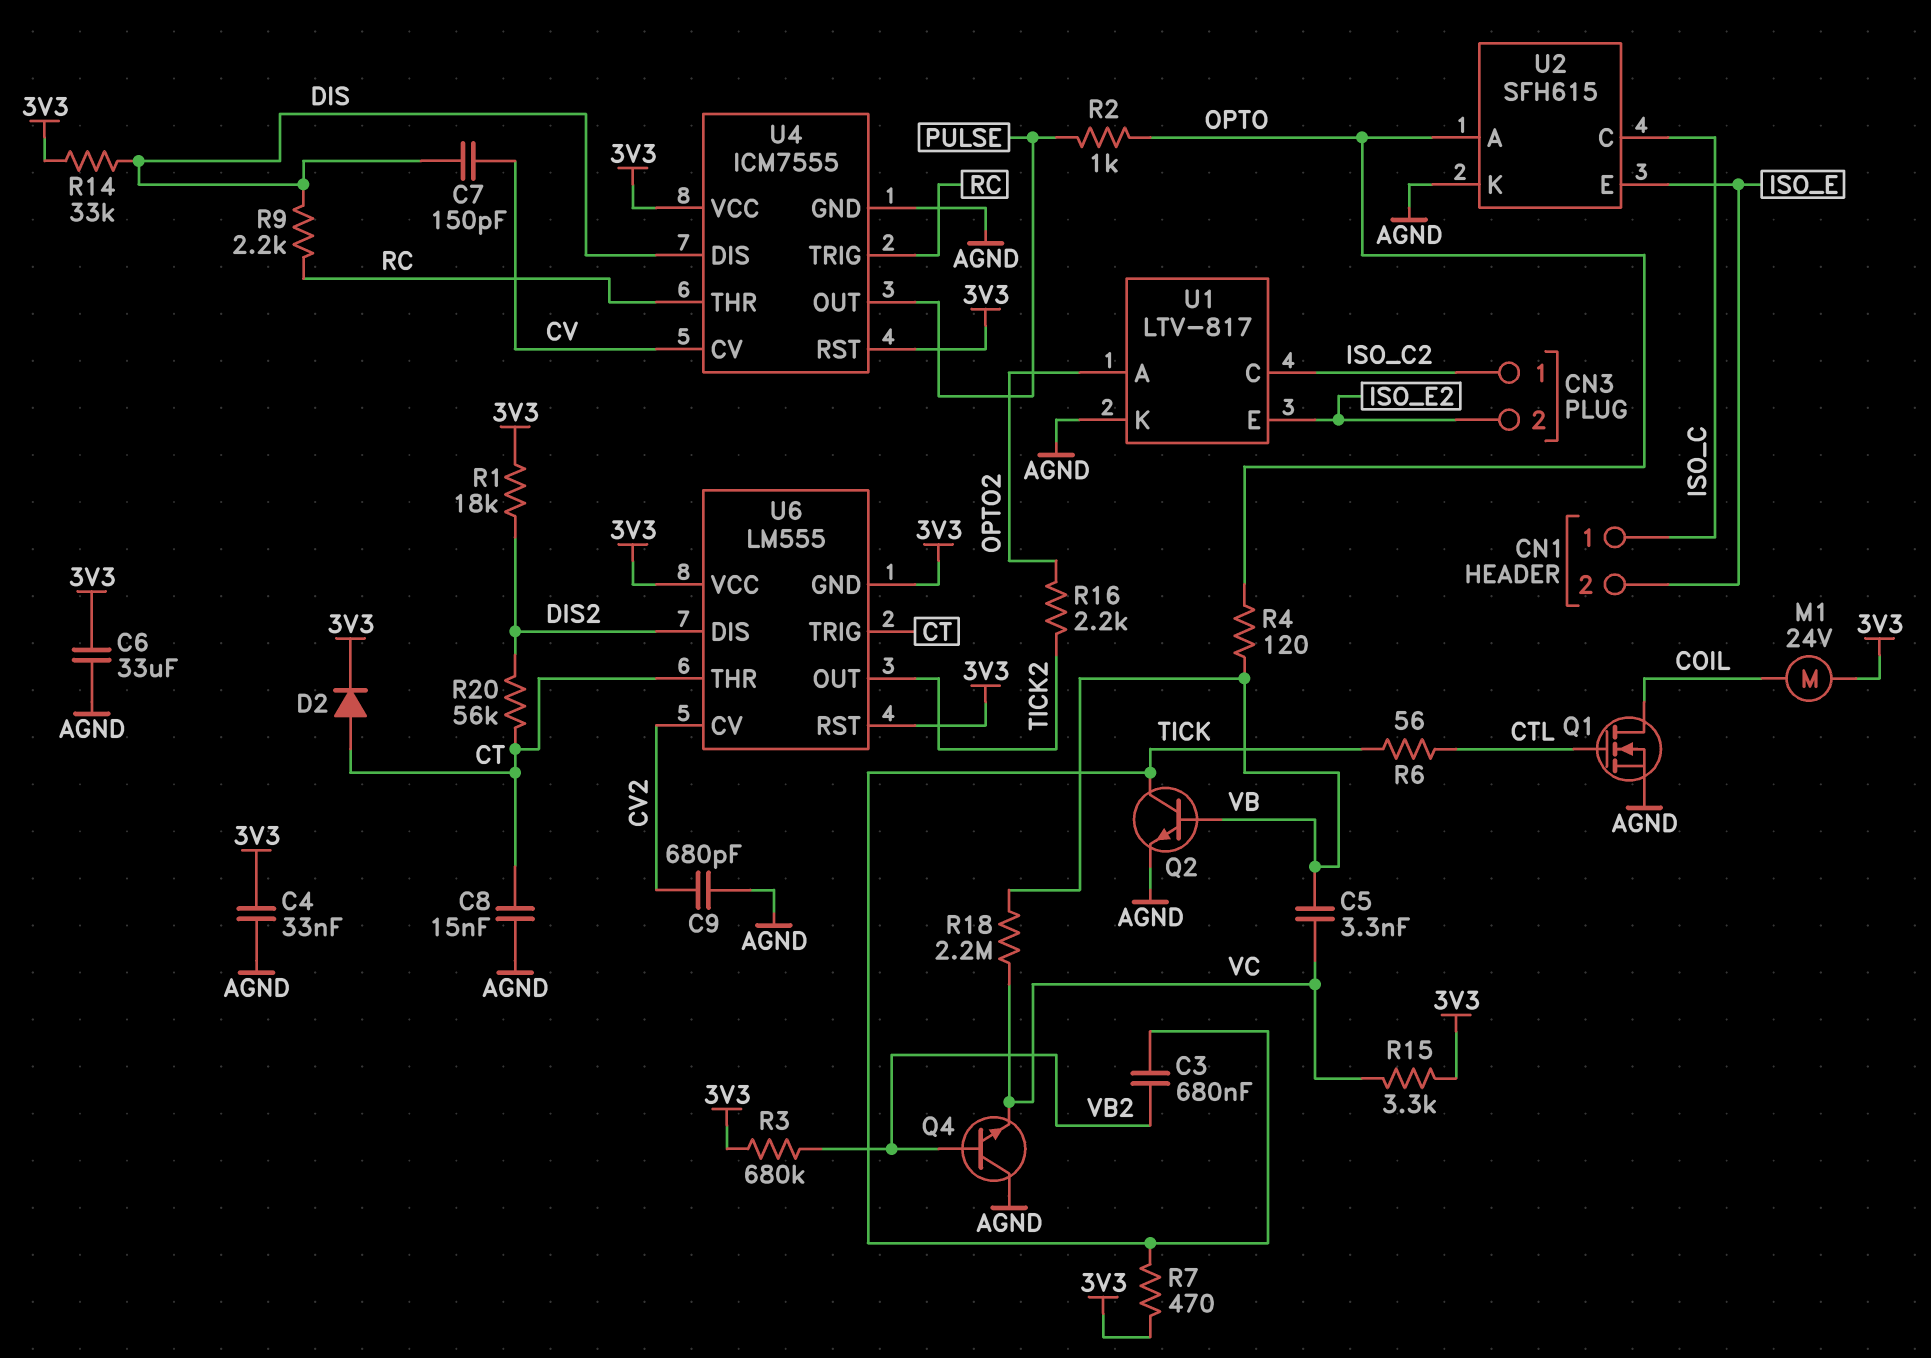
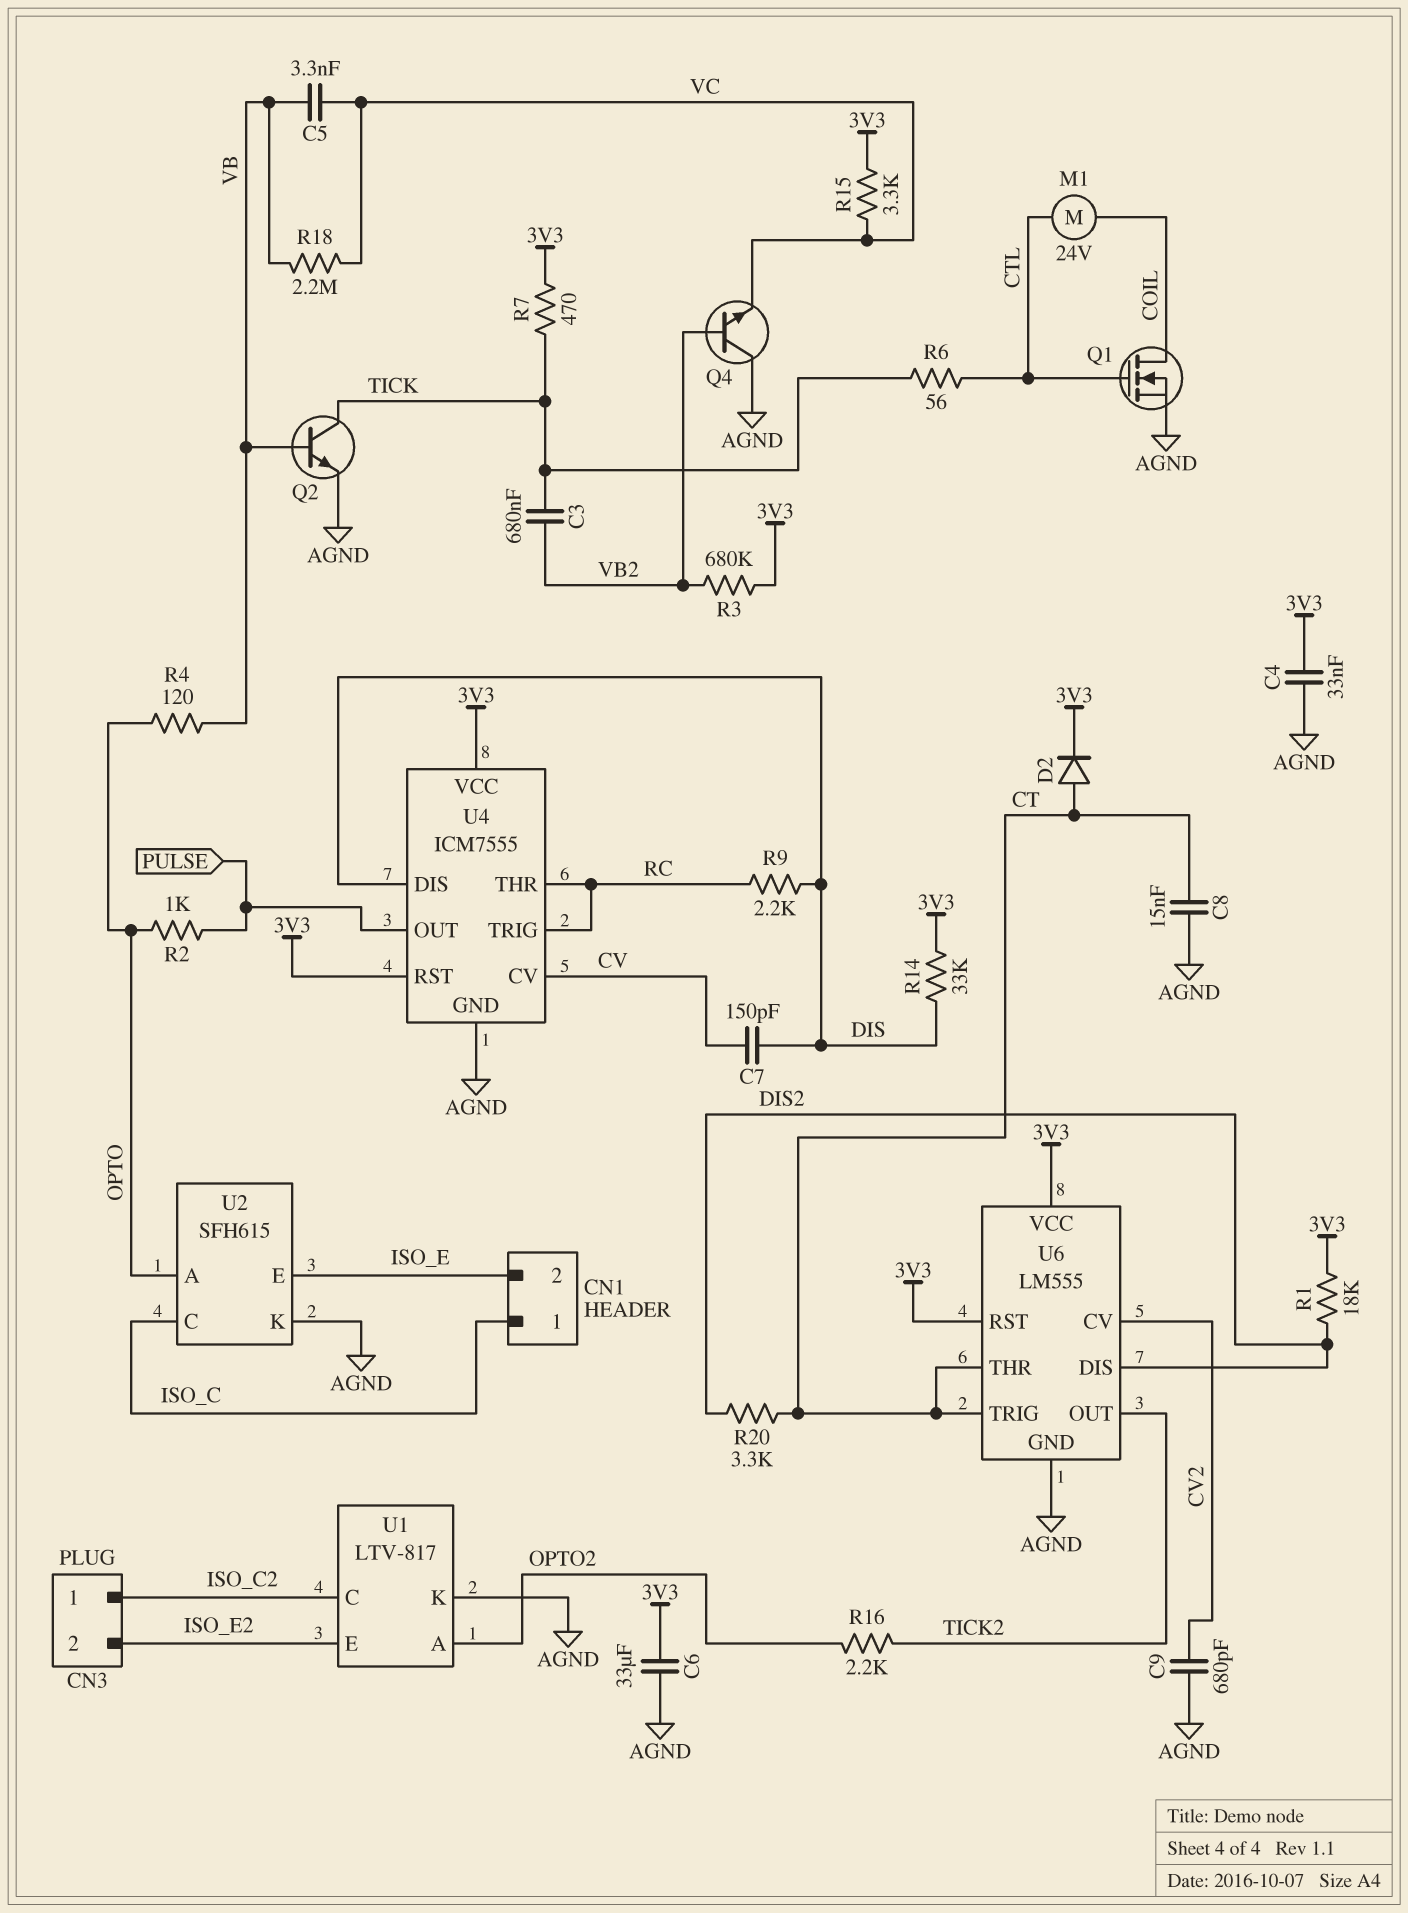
M1: motor 24V (3V3, COIL) -> motor 24V (COIL, CTL)
R20: 56k (CT, DIS2) -> 3.3k (CT, DIS2)
U6 pin GND: 3V3 -> AGND

